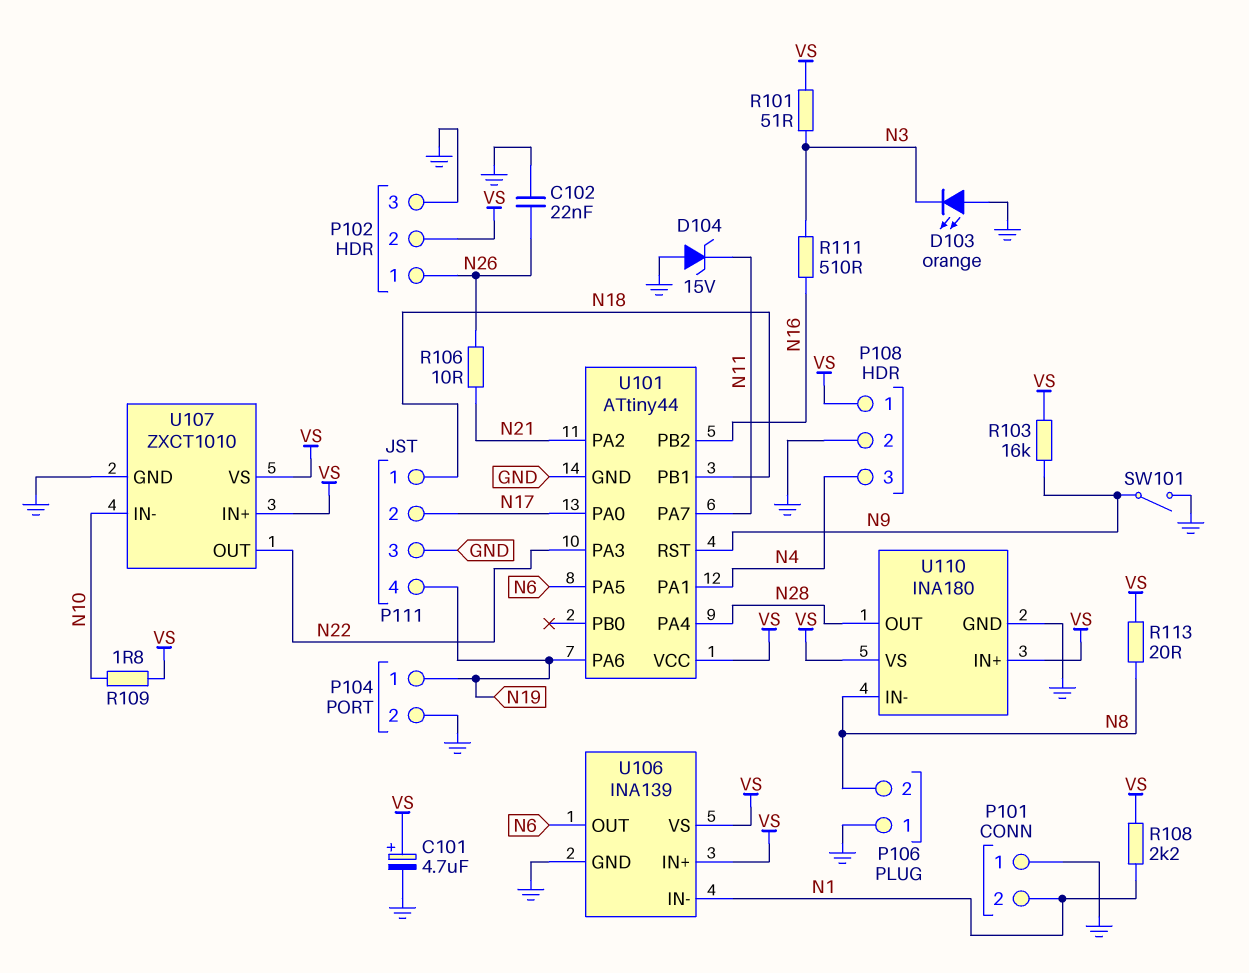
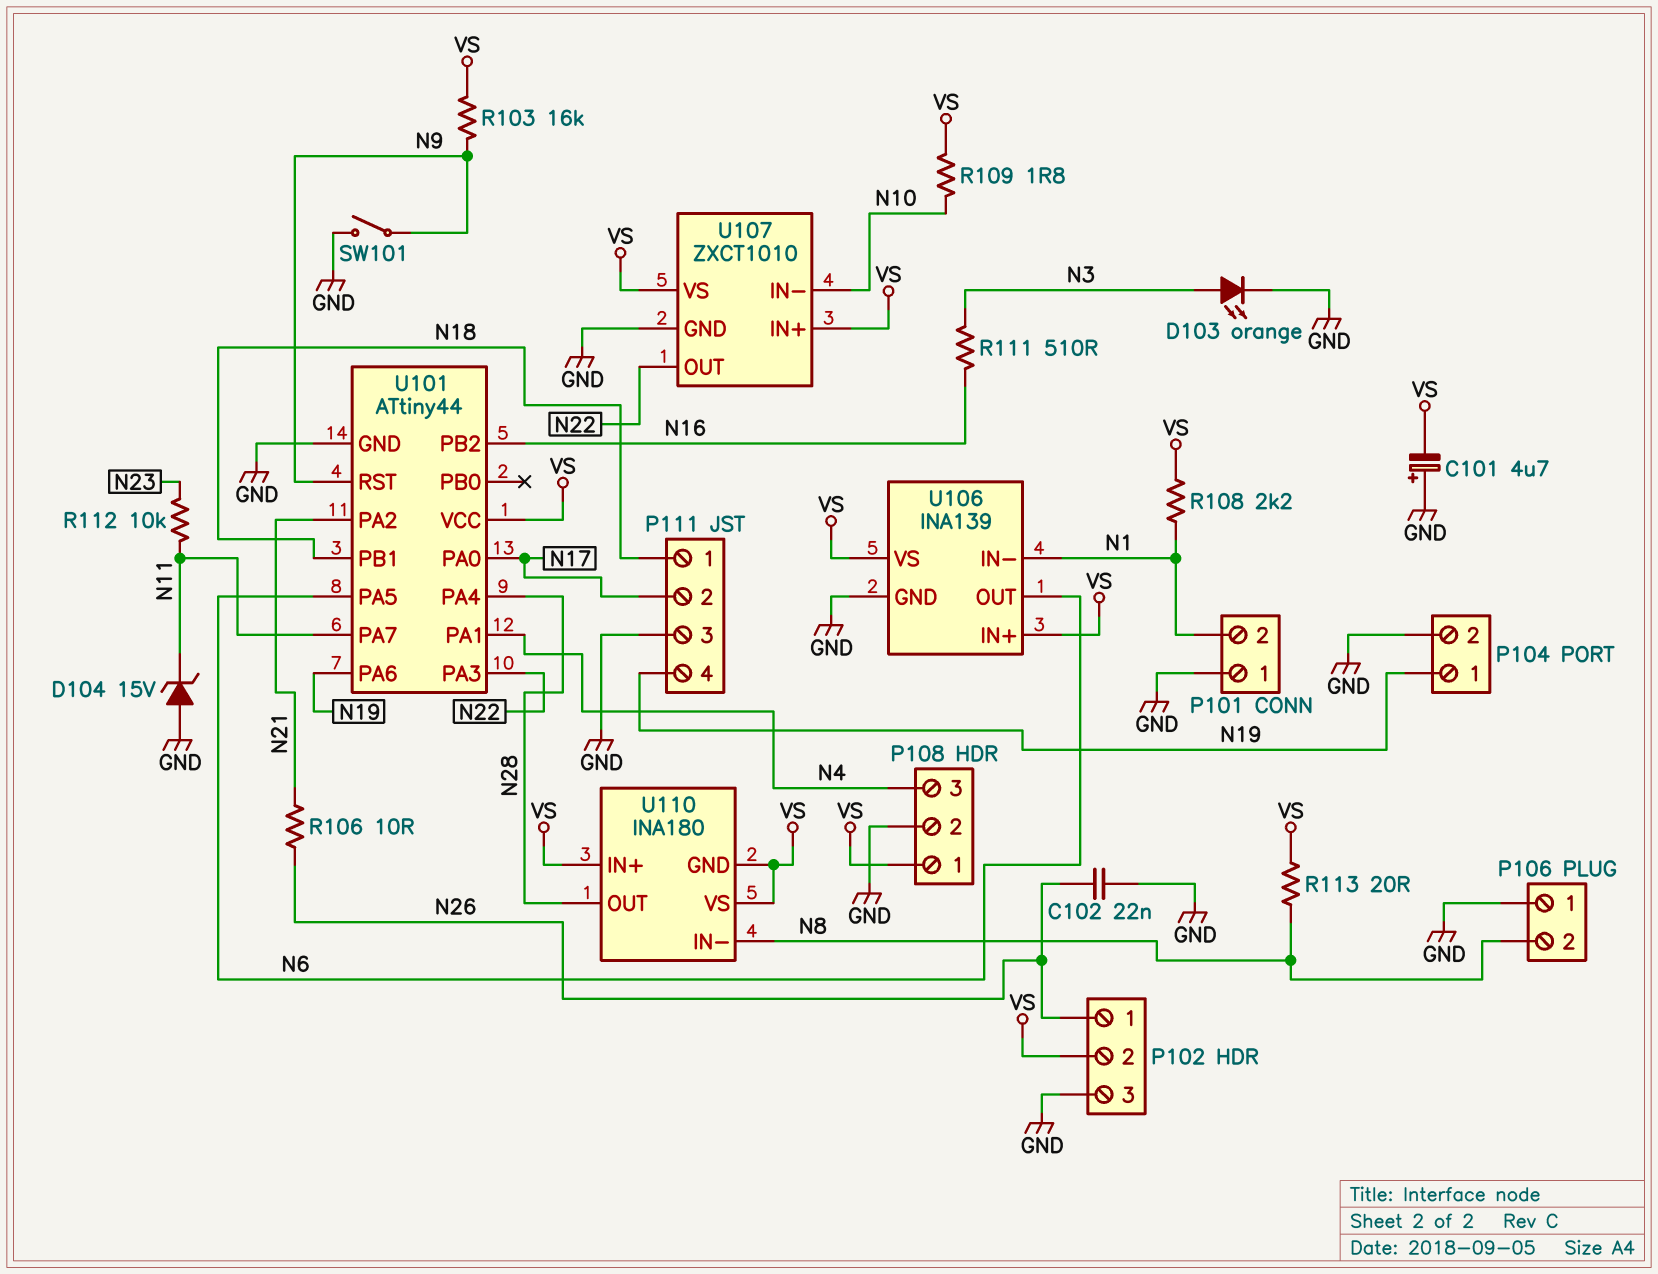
C101: 4.7uF (plus VS, minus GND) -> 4.7uF (plus GND, minus VS)
D103: LED orange (A GND, K N3) -> LED orange (A N3, K GND)
R101: 51 (N3, VS) -> none
R112: none -> 10k (N11, N23)
U110 pin GND: GND -> VS

